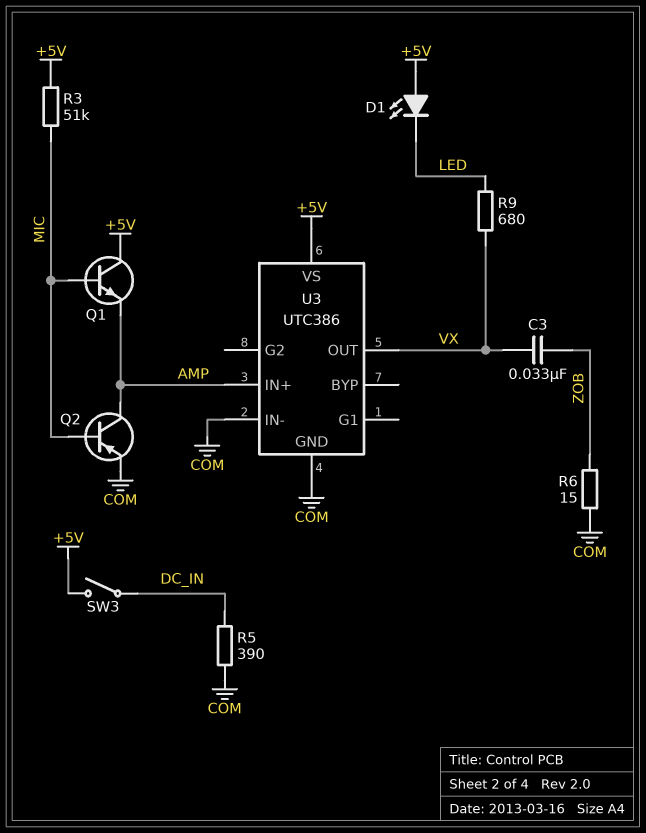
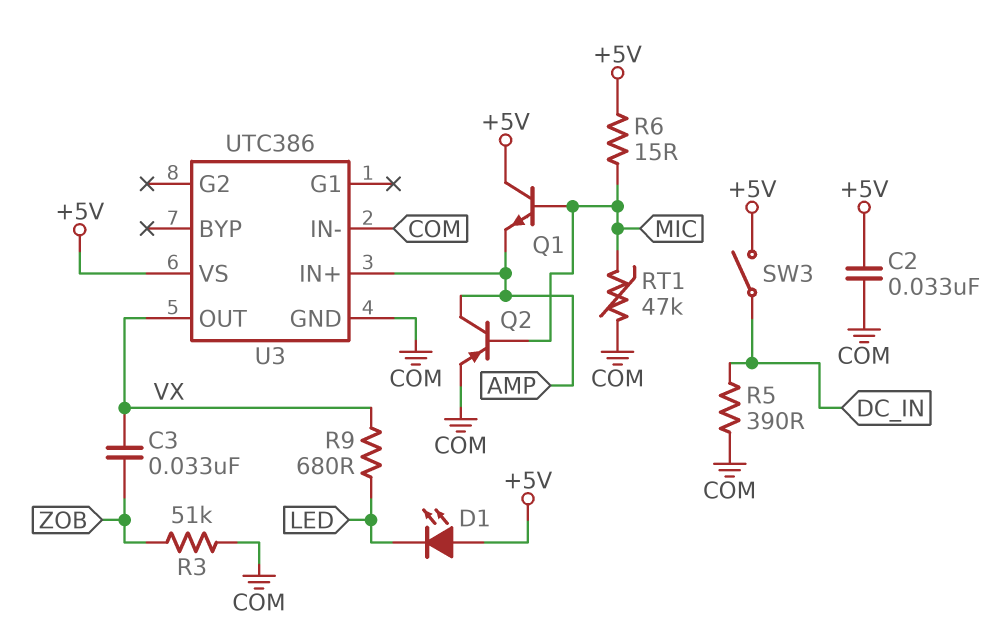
C2: none -> 33nF (+5V, COM)
R3: 51k (+5V, MIC) -> 51k (COM, ZOB)
R6: 15 (COM, ZOB) -> 15 (+5V, MIC)
RT1: none -> 47k (COM, MIC)

